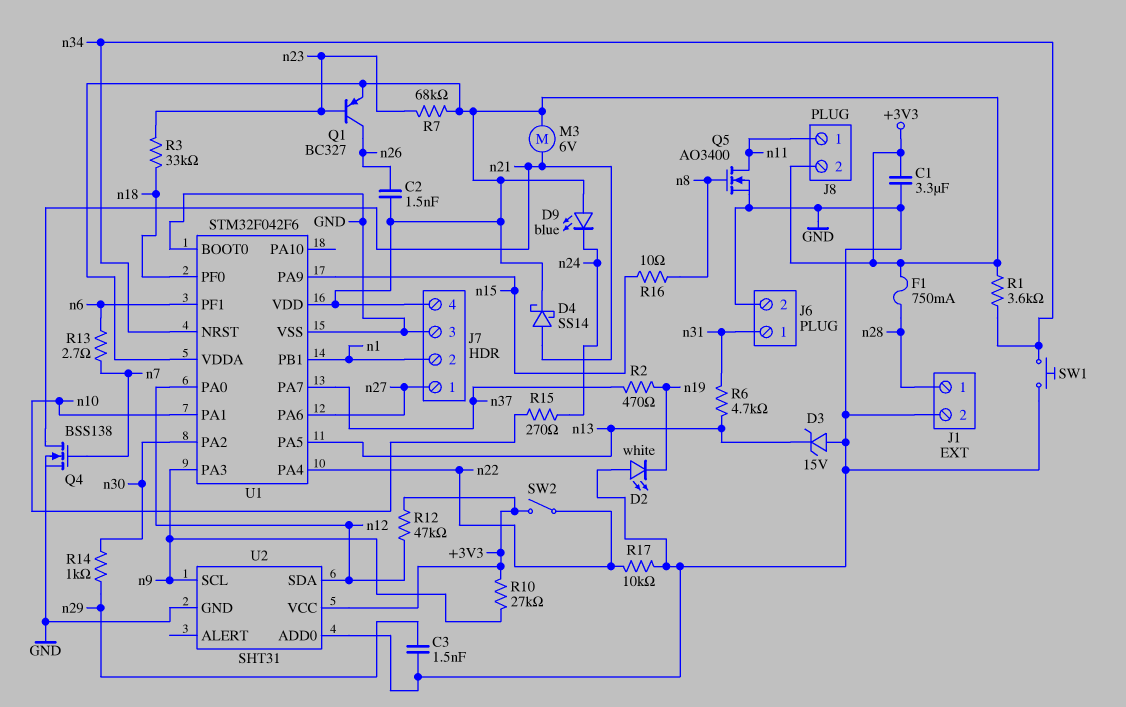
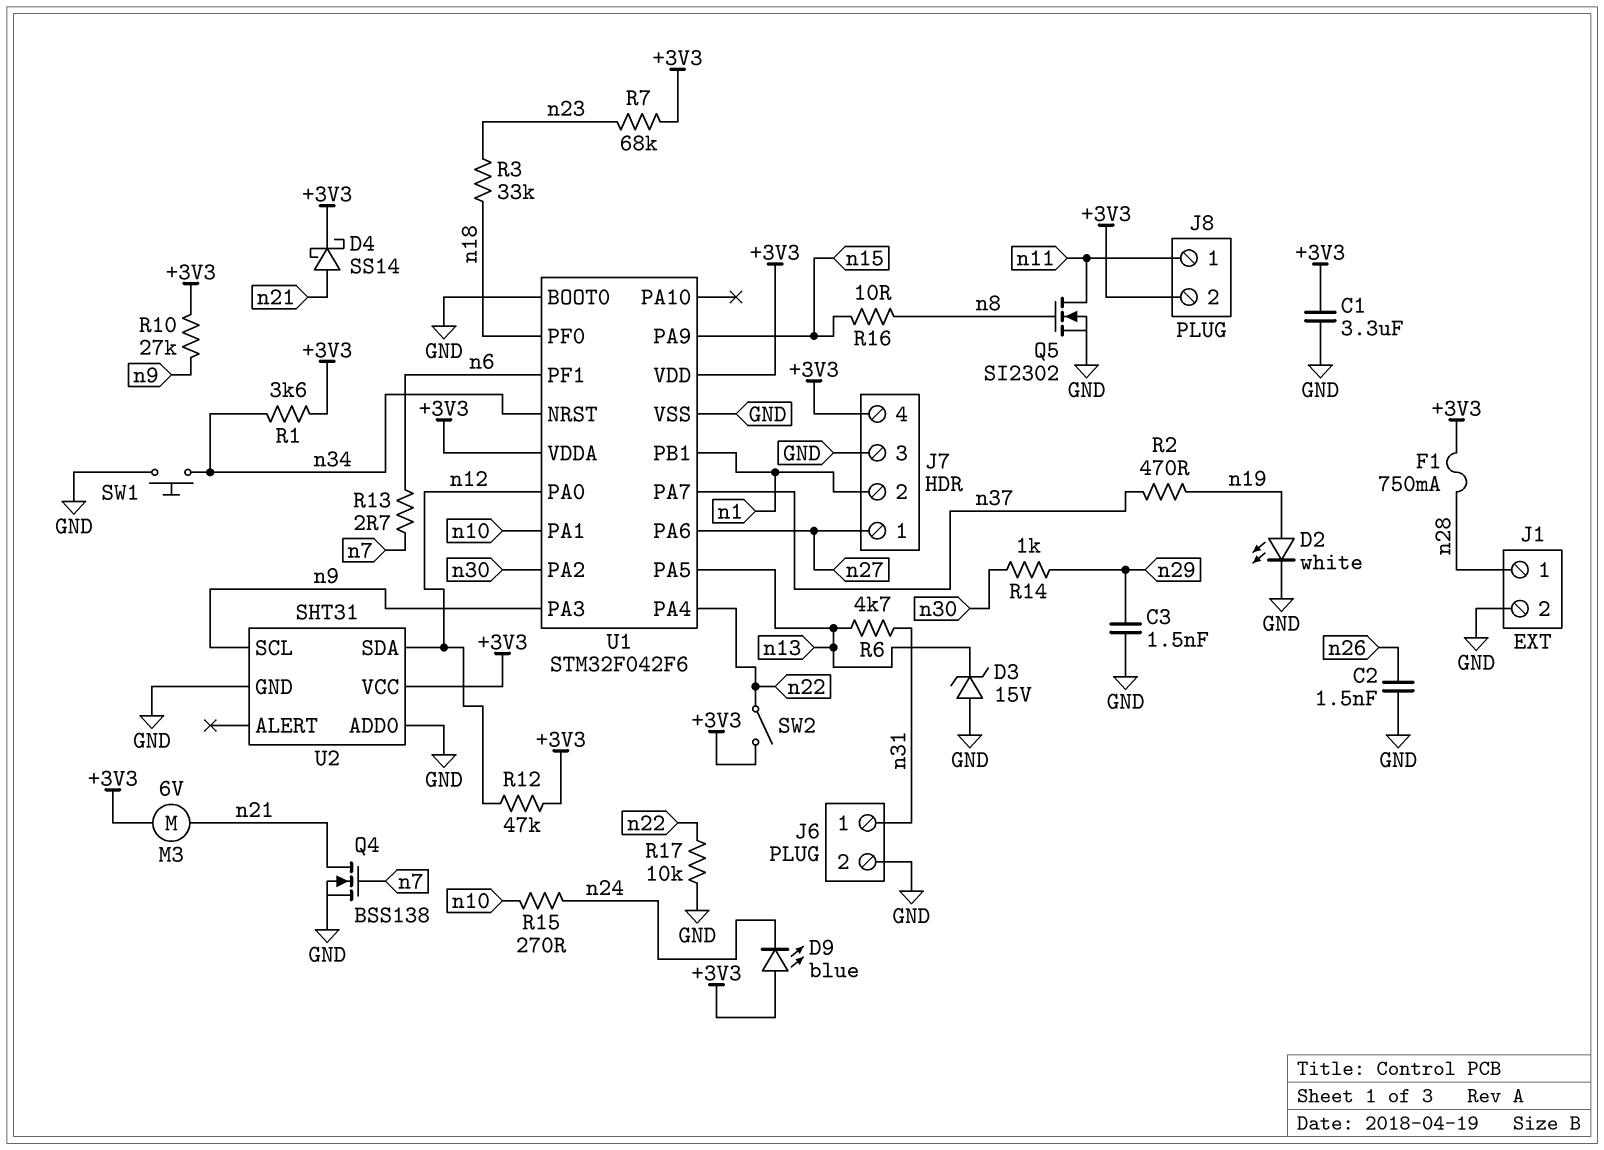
C2: 1.5nF (+3V3, n26) -> 1.5nF (GND, n26)
D2: LED white (A GND, K n19) -> LED white (A n19, K GND)
Q1: PNP BC327 (B n23, C n26, E +3V3) -> none
Q5: NMOS AO3400 (G n8, D n11, S GND) -> NMOS SI2302 (G n8, D n11, S GND)

